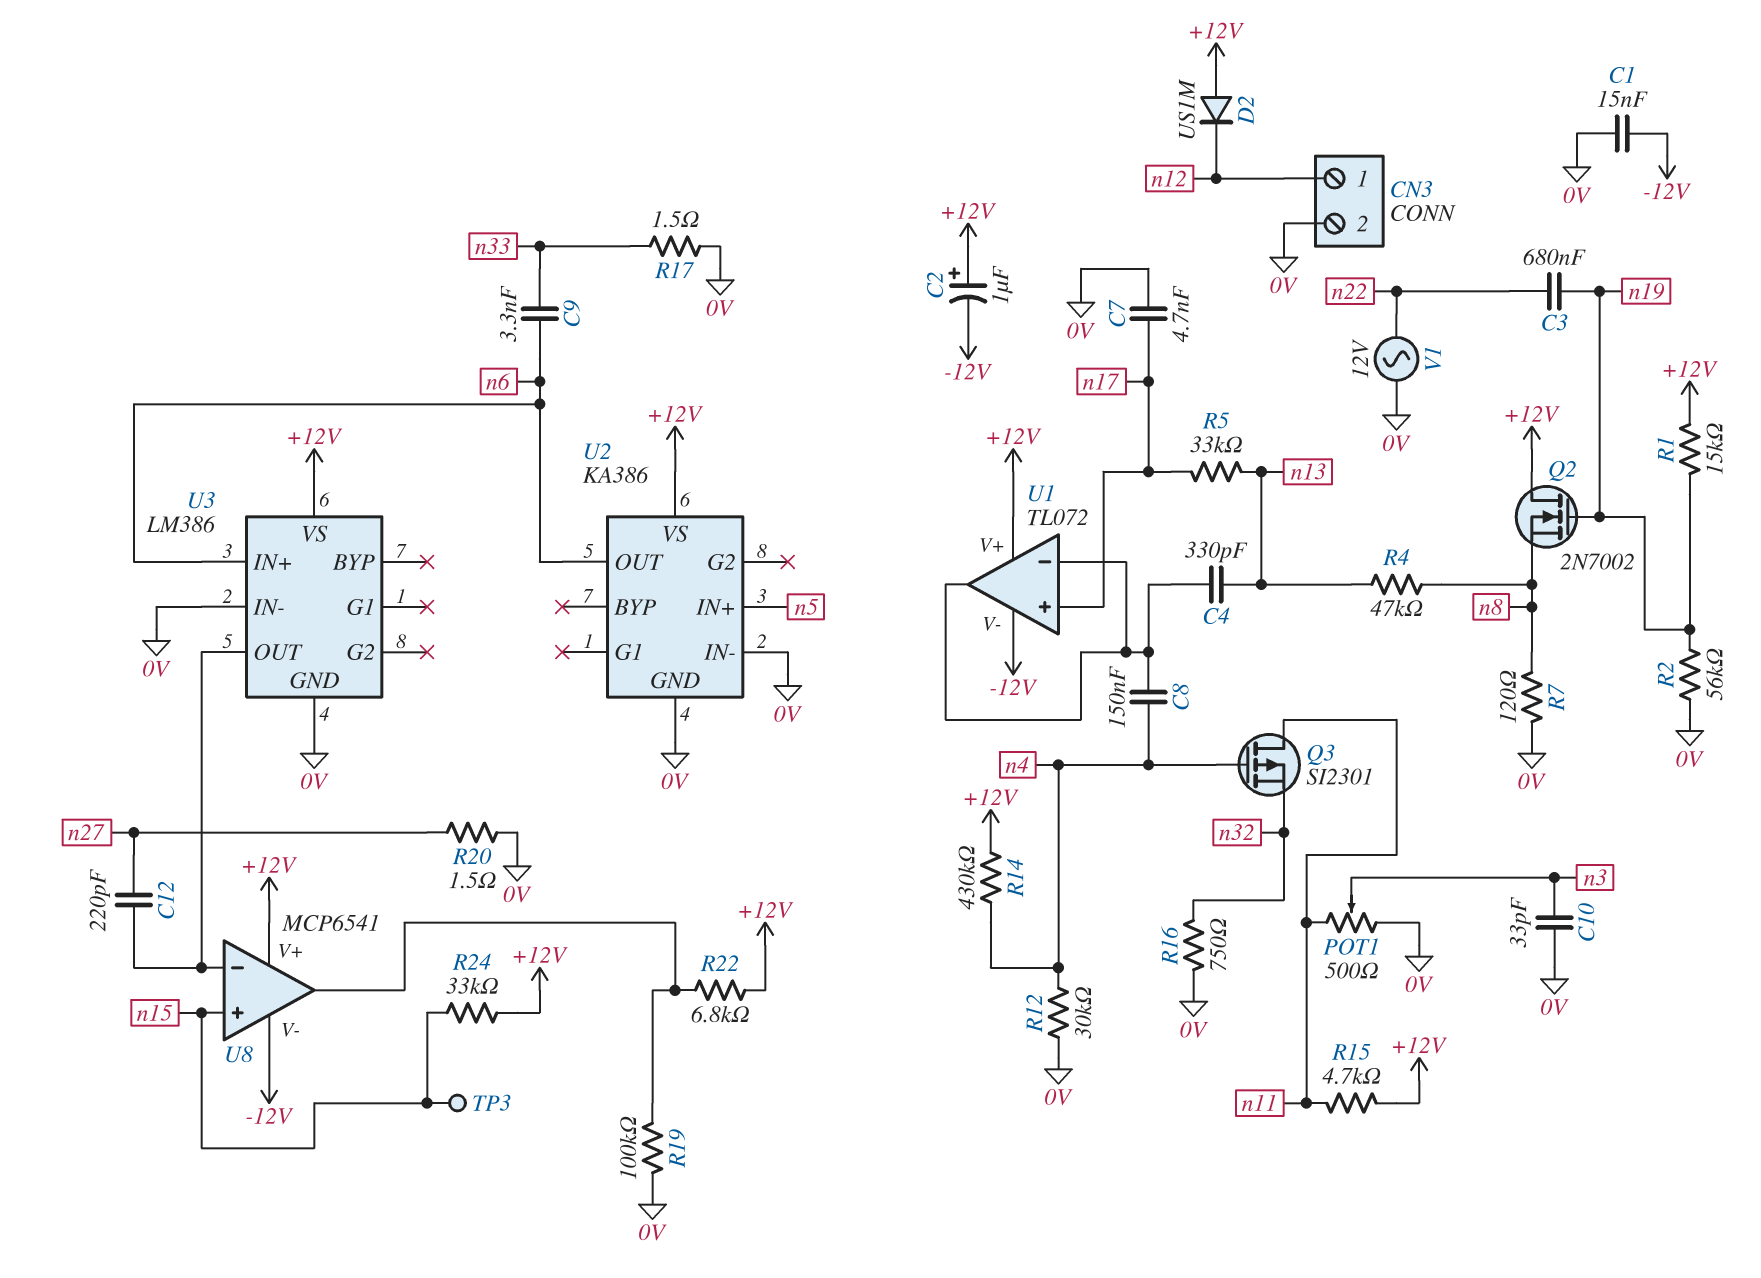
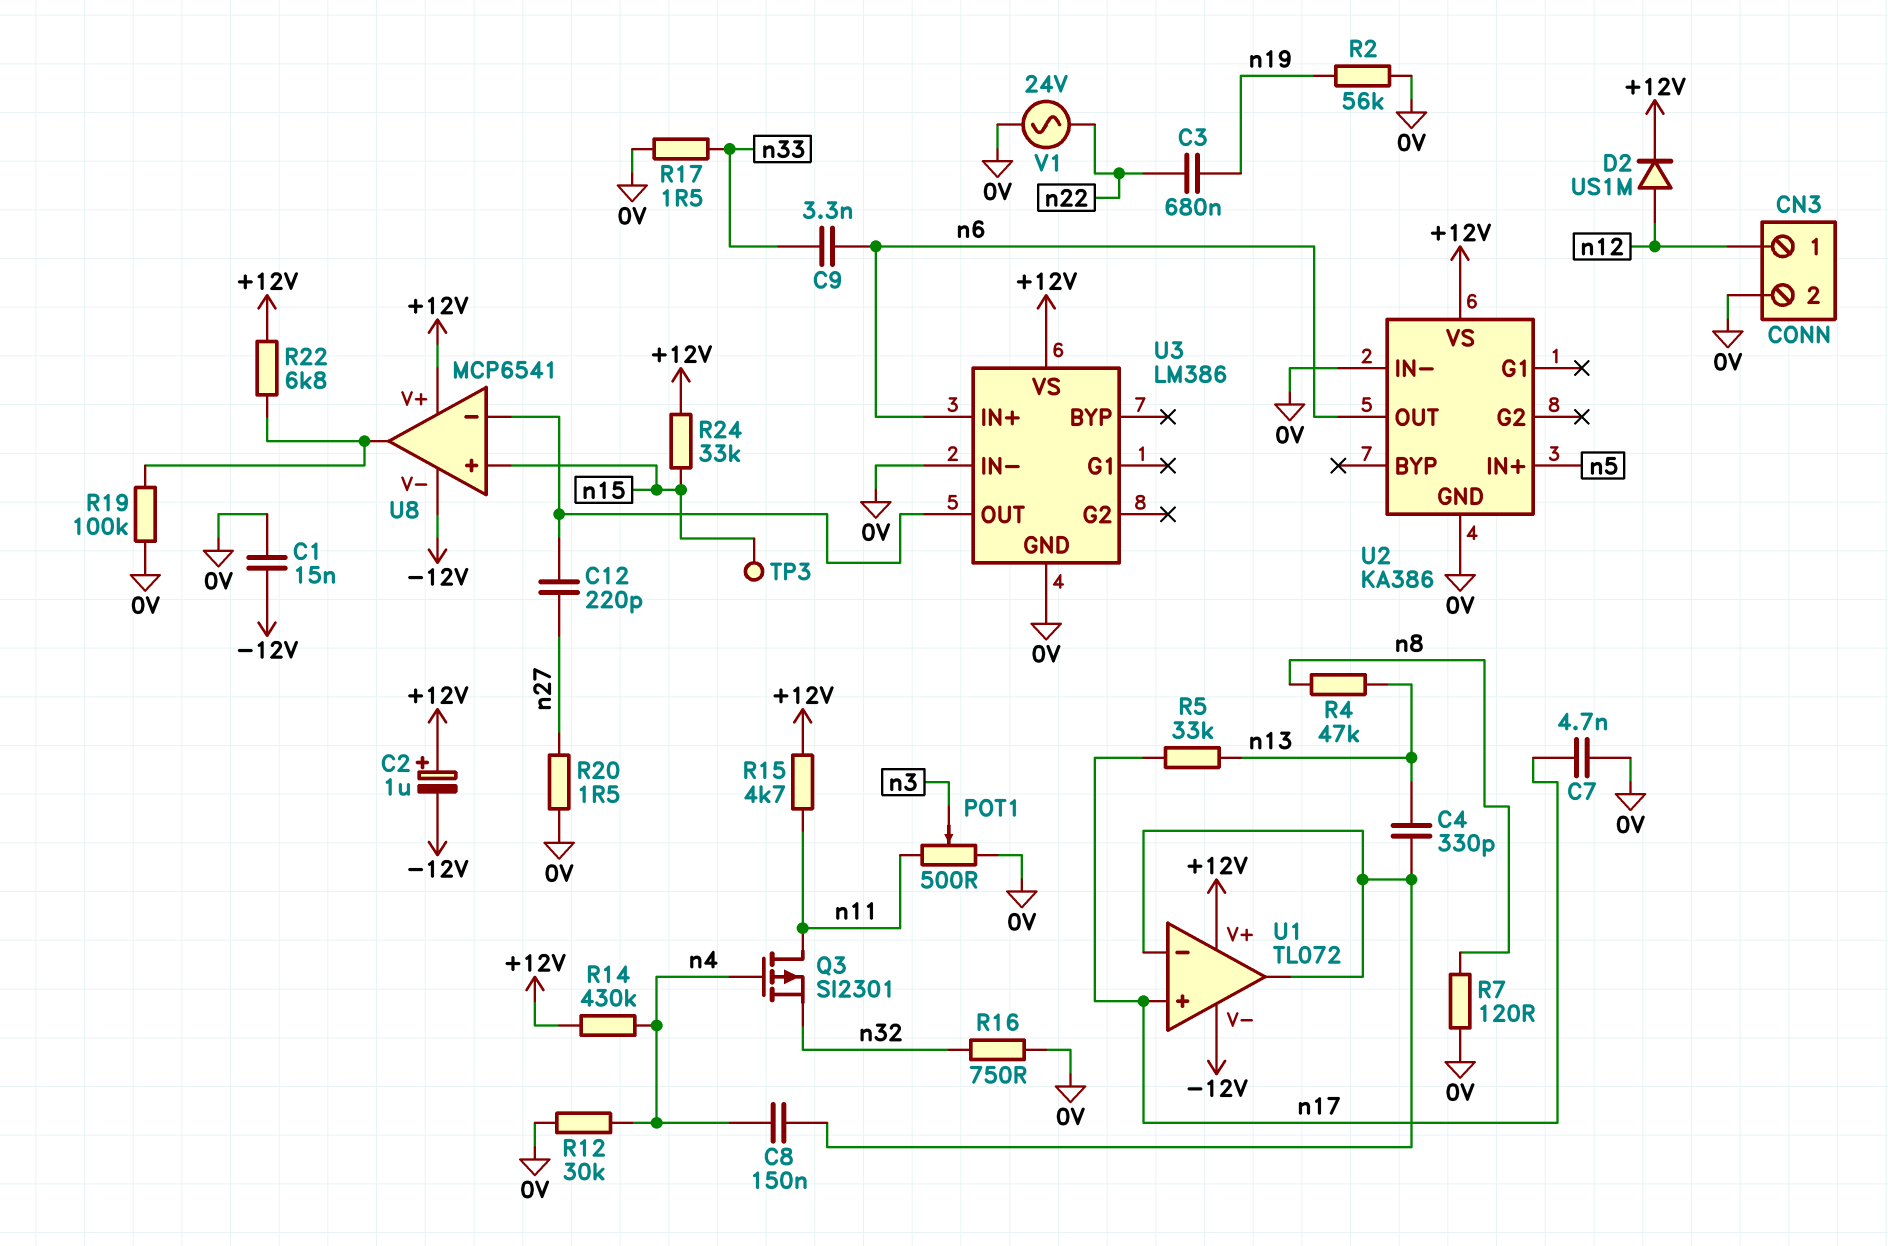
C10: 33pF (0V, n3) -> none
D2: diode US1M (A +12V, K n12) -> diode US1M (A n12, K +12V)
Q2: NMOS 2N7002 (G n19, D +12V, S n8) -> none
R1: 15k (+12V, n19) -> none
V1: AC 12V (0V, n22) -> AC 24V (0V, n22)

